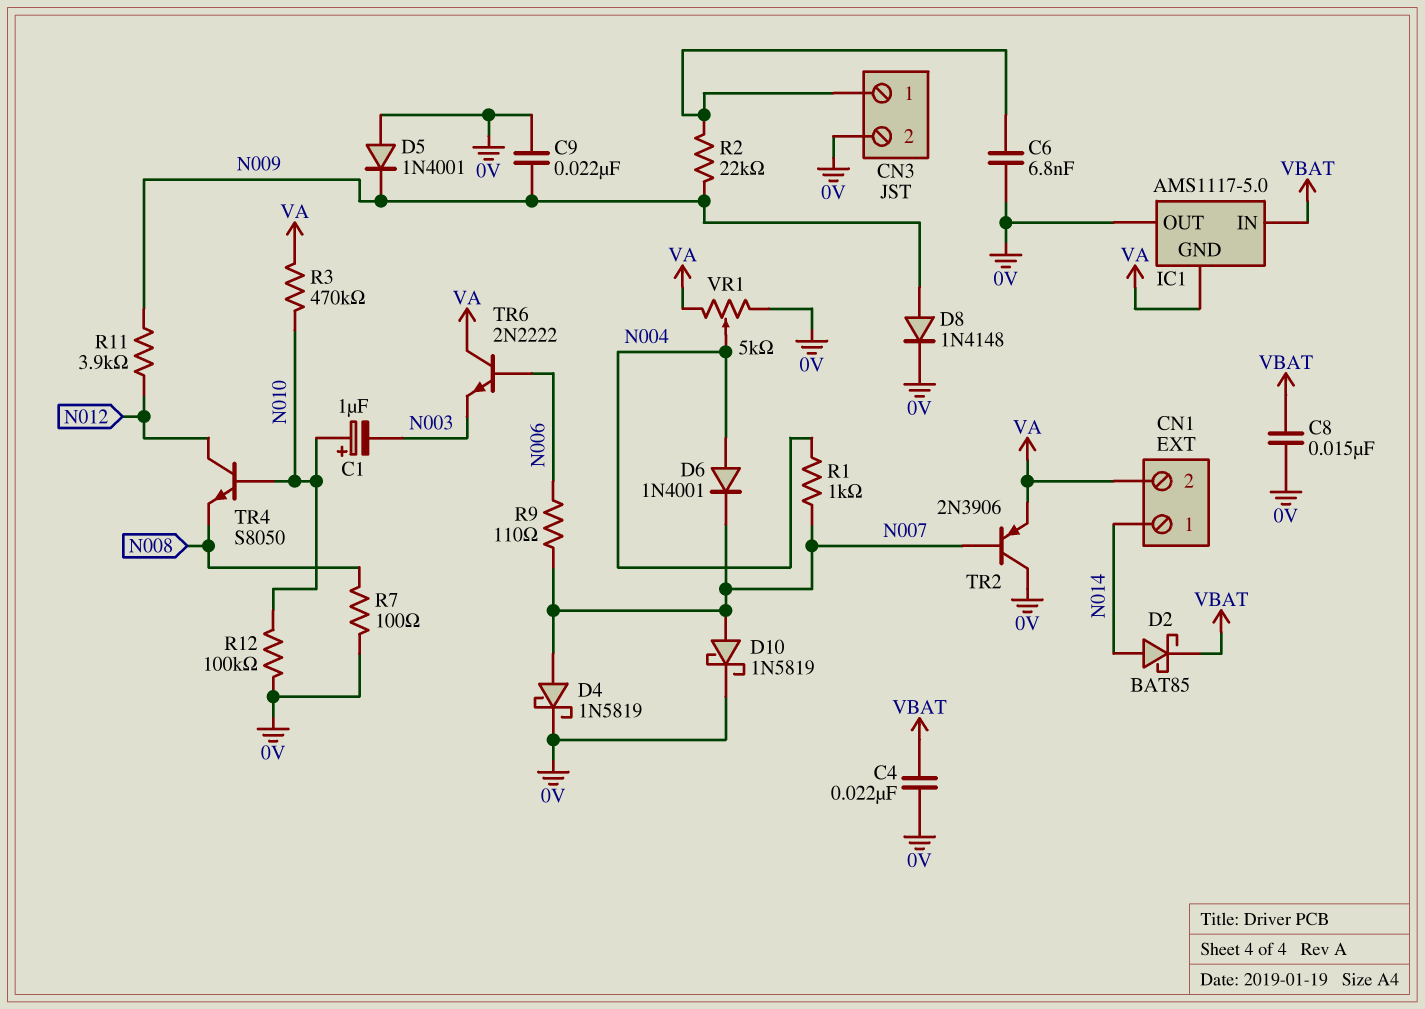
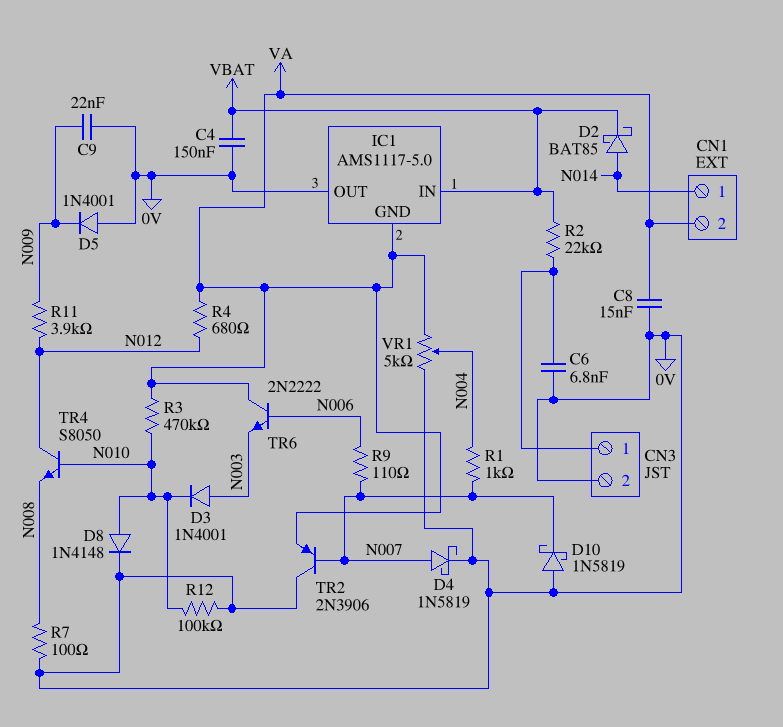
C1: 1uF (plus N010, minus N003) -> none
C4: 22nF (0V, VBAT) -> 150nF (0V, VBAT)
C8: 15nF (0V, VBAT) -> 15nF (0V, VA)
D3: none -> diode 1N4001 (A N003, K N010)
D6: diode 1N4001 (A N004, K N007) -> none
D8: diode 1N4148 (A N009, K 0V) -> diode 1N4148 (A N010, K 0V)
D10: schottky 1N5819 (A N007, K 0V) -> schottky 1N5819 (A 0V, K N007)
R2: 22k (CN3/1, N009) -> 22k (CN3/1, VBAT)
R4: none -> 680 (N012, VA)

